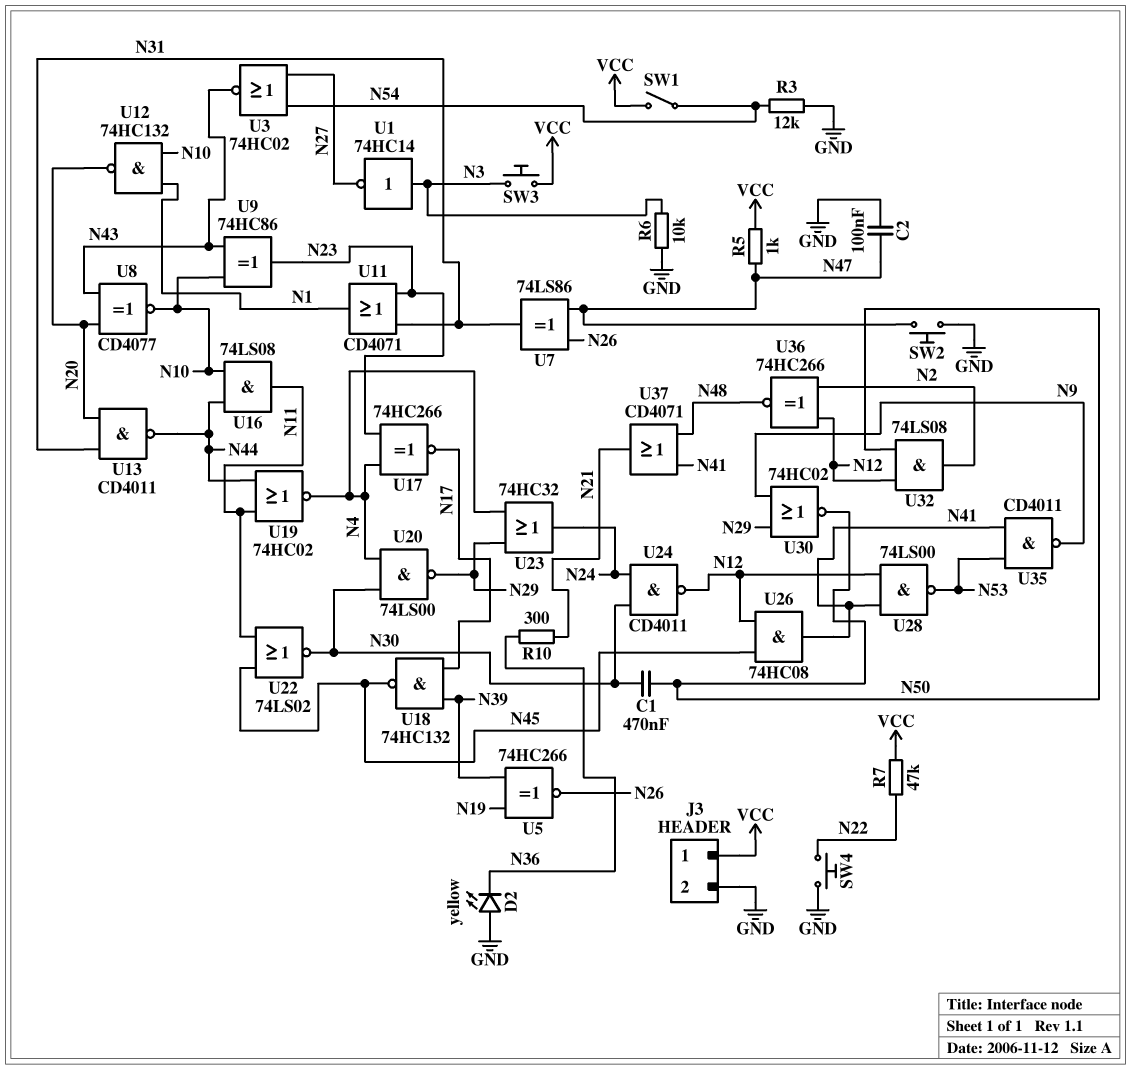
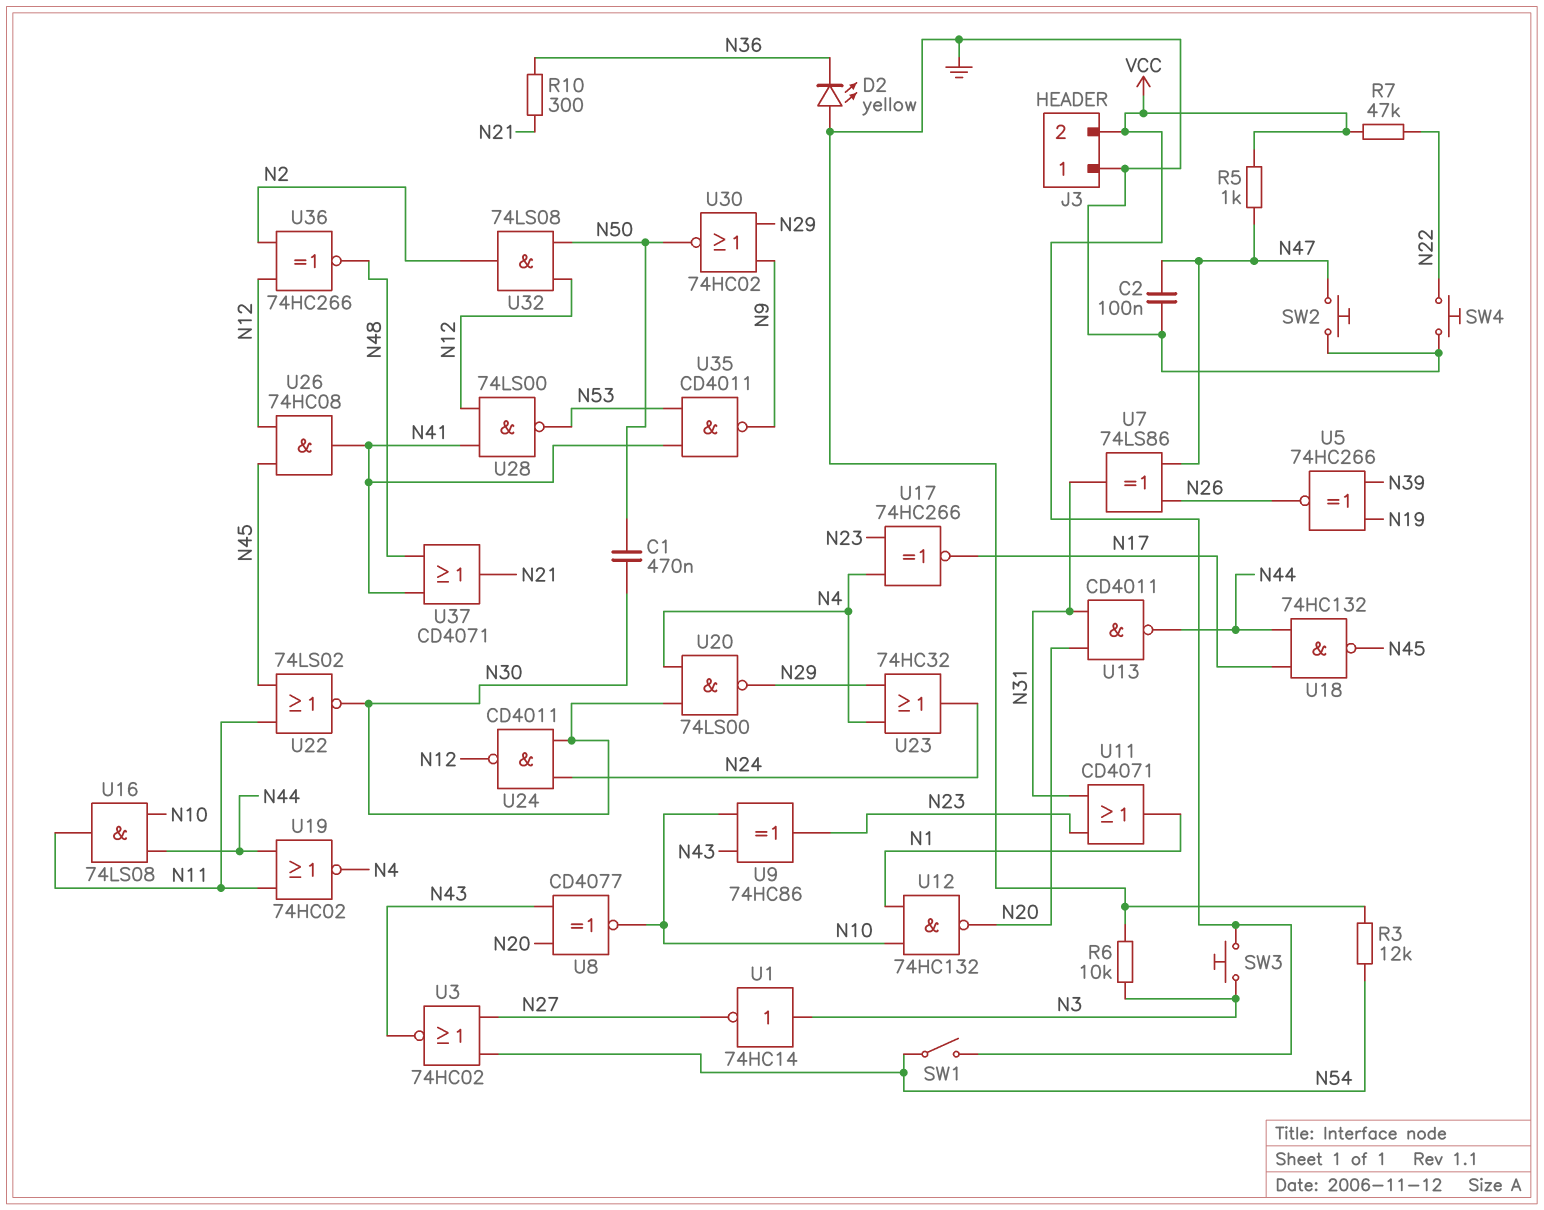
J3 pin 1: VCC -> GND
J3 pin 2: GND -> VCC
U18: NAND 74HC132 (in N17, in N39, out N45) -> NAND 74HC132 (in N17, in N44, out N45)

